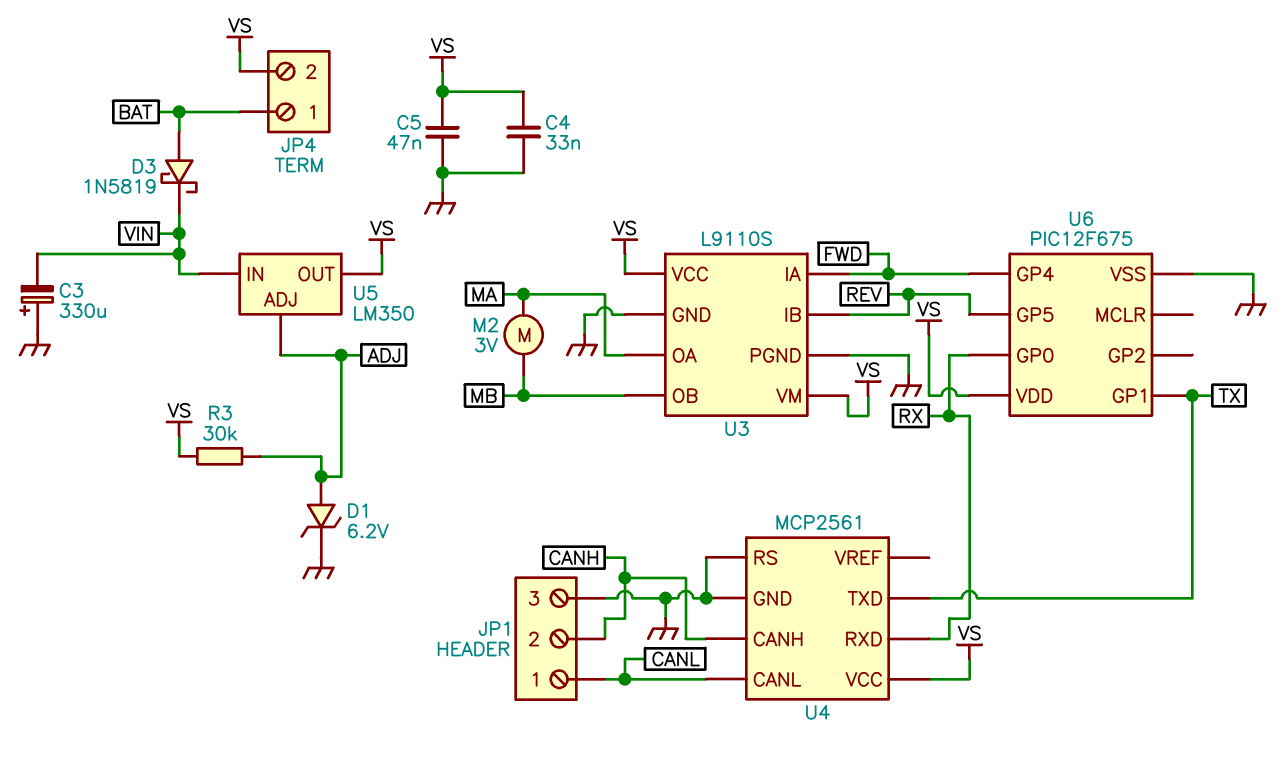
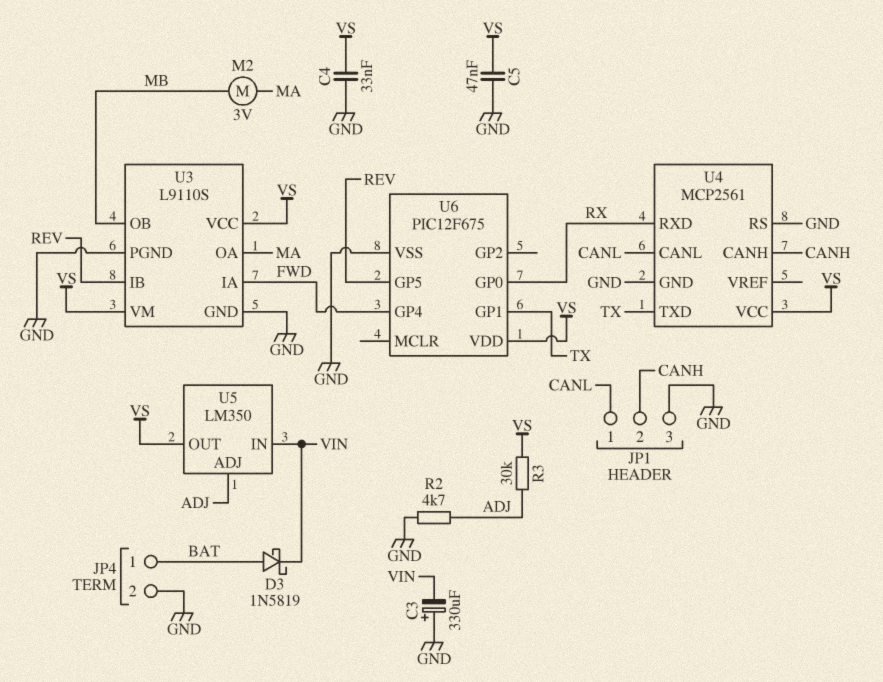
D1: zener 6.2V (A ADJ, K GND) -> none
JP4 pin 2: VS -> GND
R2: none -> 4.7k (ADJ, GND)

